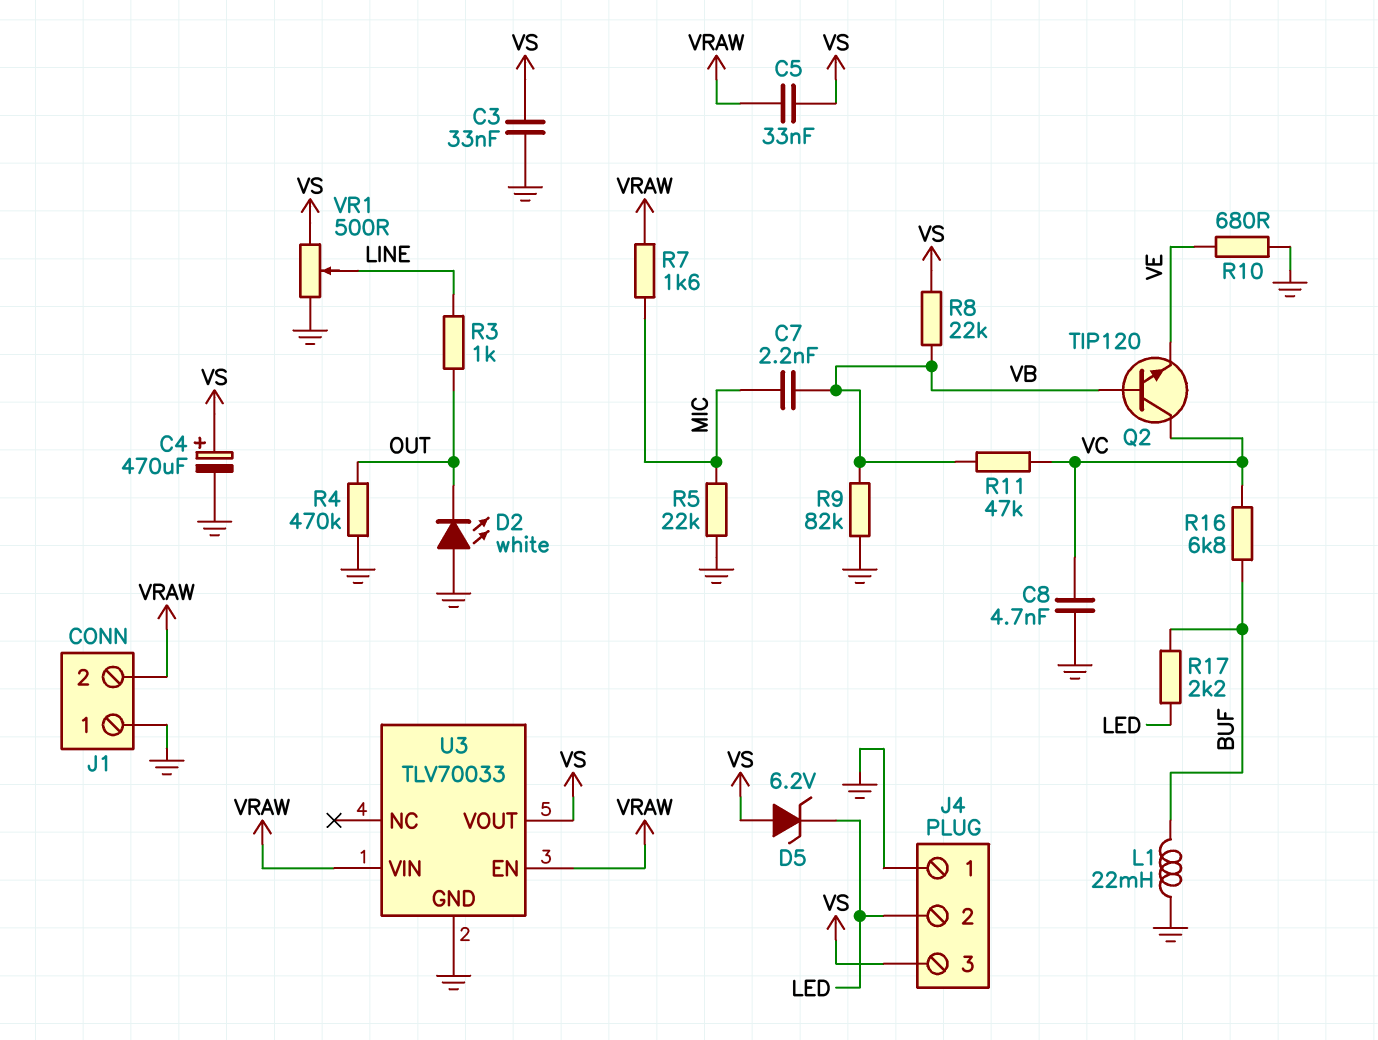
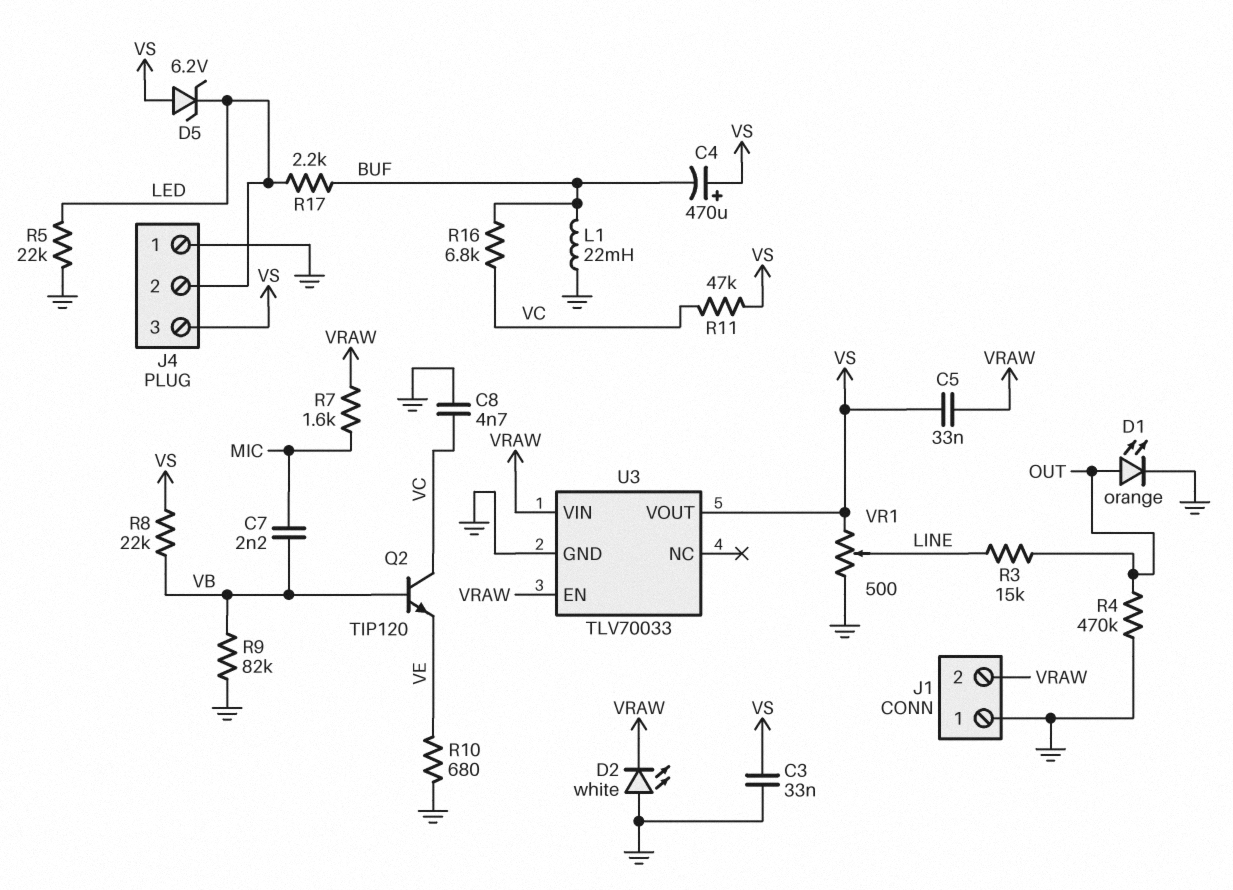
C4: 470uF (plus VS, minus GND) -> 470uF (plus VS, minus BUF)
D1: none -> LED orange (A OUT, K GND)
D2: LED white (A GND, K OUT) -> LED white (A GND, K VRAW)
R3: 1k (LINE, OUT) -> 15k (LINE, OUT)
R5: 22k (GND, MIC) -> 22k (GND, LED)
R11: 47k (VB, VC) -> 47k (VC, VS)

